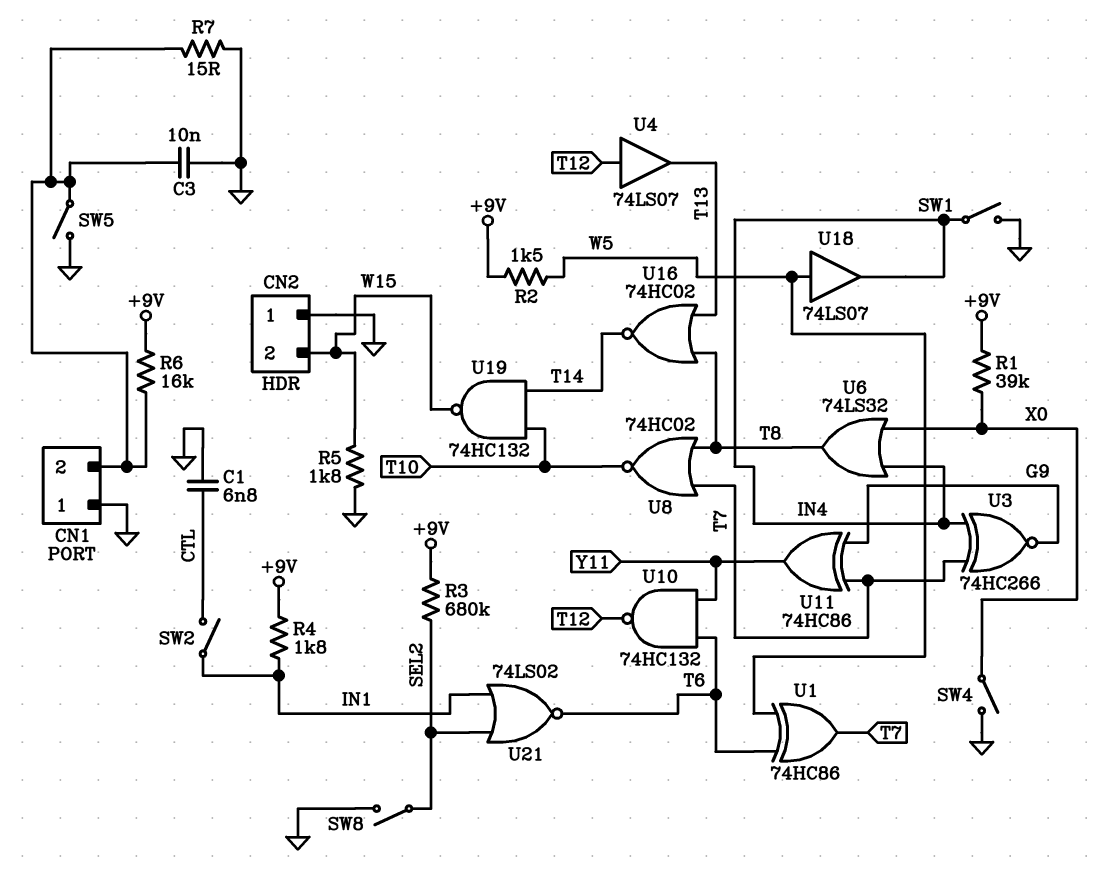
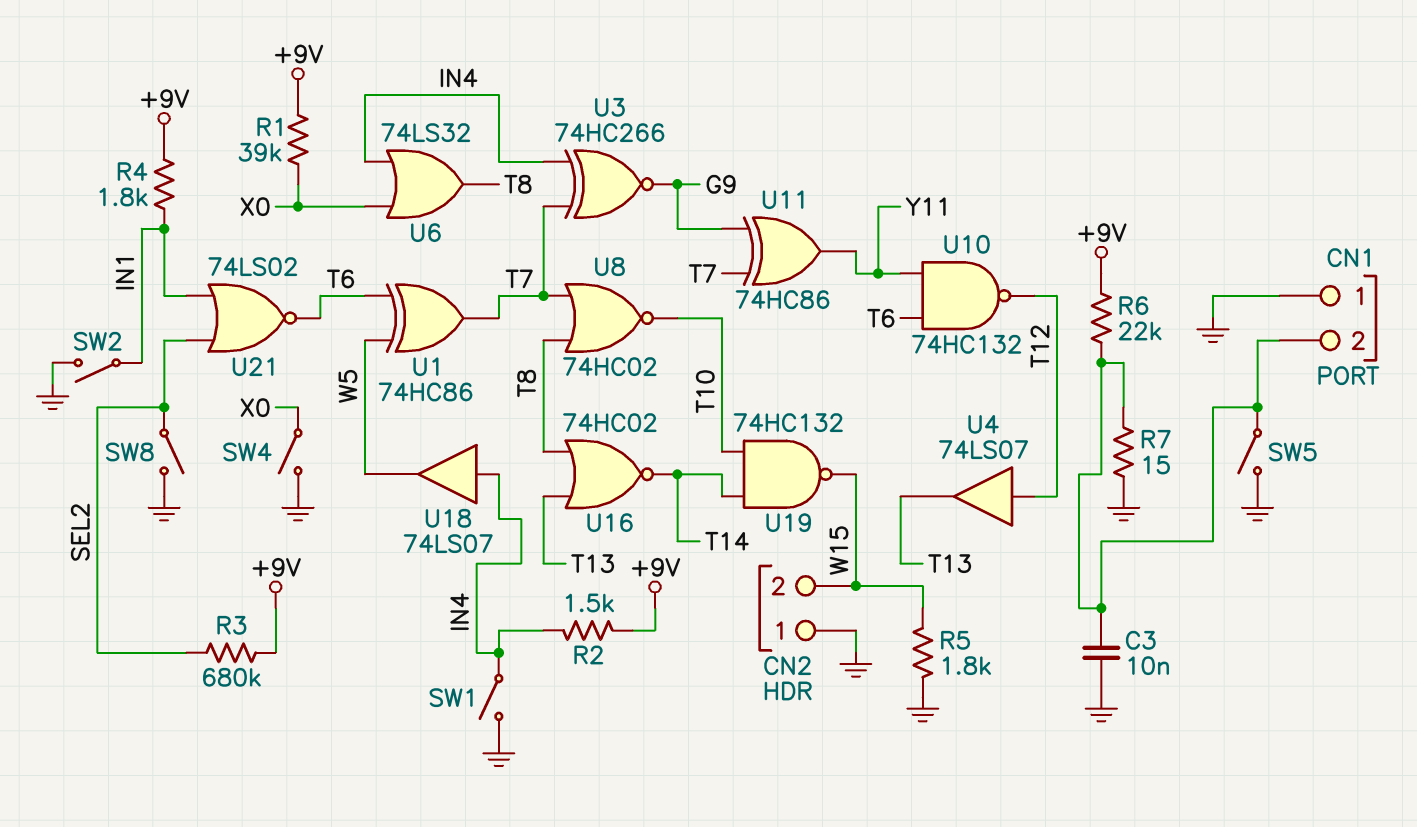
C1: 6.8nF (CTL, GND) -> none
R2: 1.5k (+9V, W5) -> 1.5k (+9V, IN4)
R6: 16k (+9V, CN1/2) -> 22k (+9V, CN1/2)
SW2: switch (CTL, IN1) -> switch (GND, IN1)
U18: buffer 74LS07 (in W5, out IN4) -> buffer 74LS07 (in IN4, out W5)

